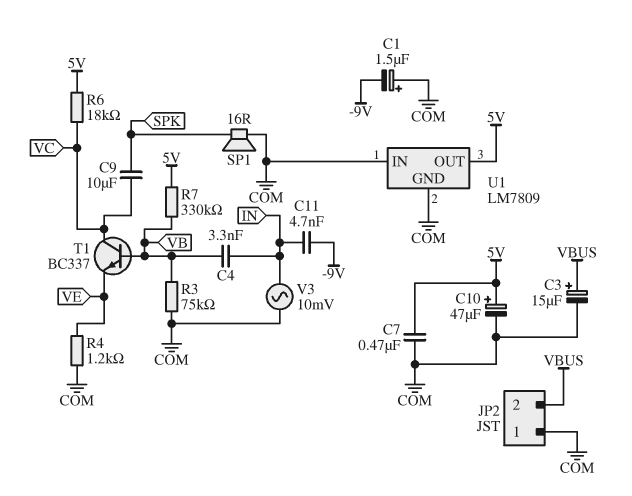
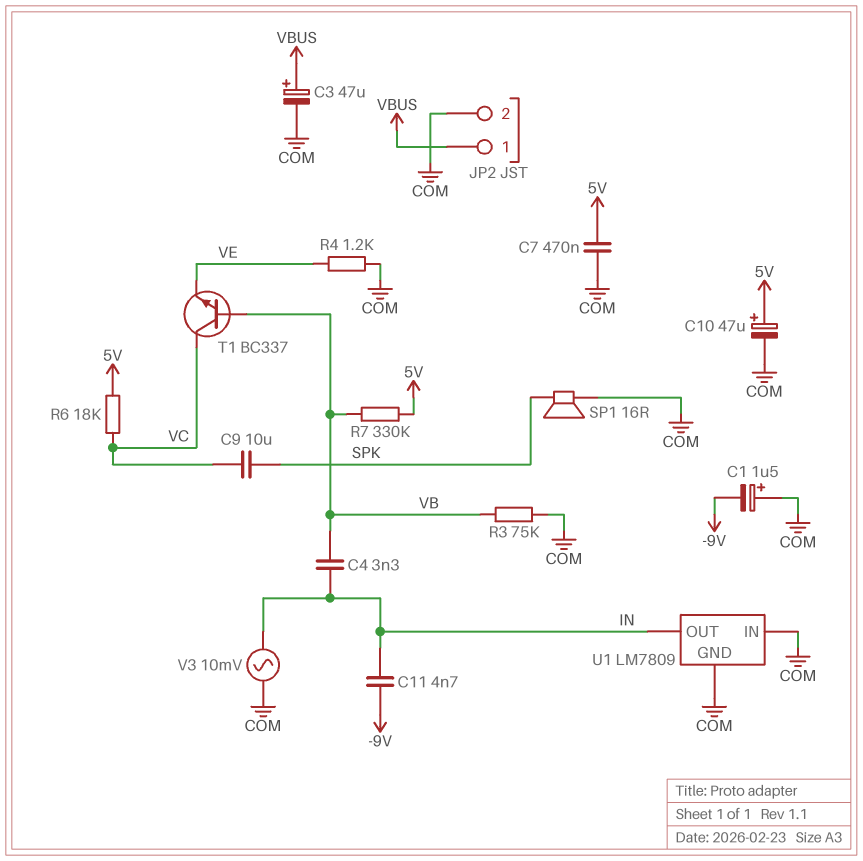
C3: 15uF (plus VBUS, minus COM) -> 47uF (plus VBUS, minus COM)
JP2 pin 1: COM -> VBUS
JP2 pin 2: VBUS -> COM
U1 pin OUT: 5V -> IN

